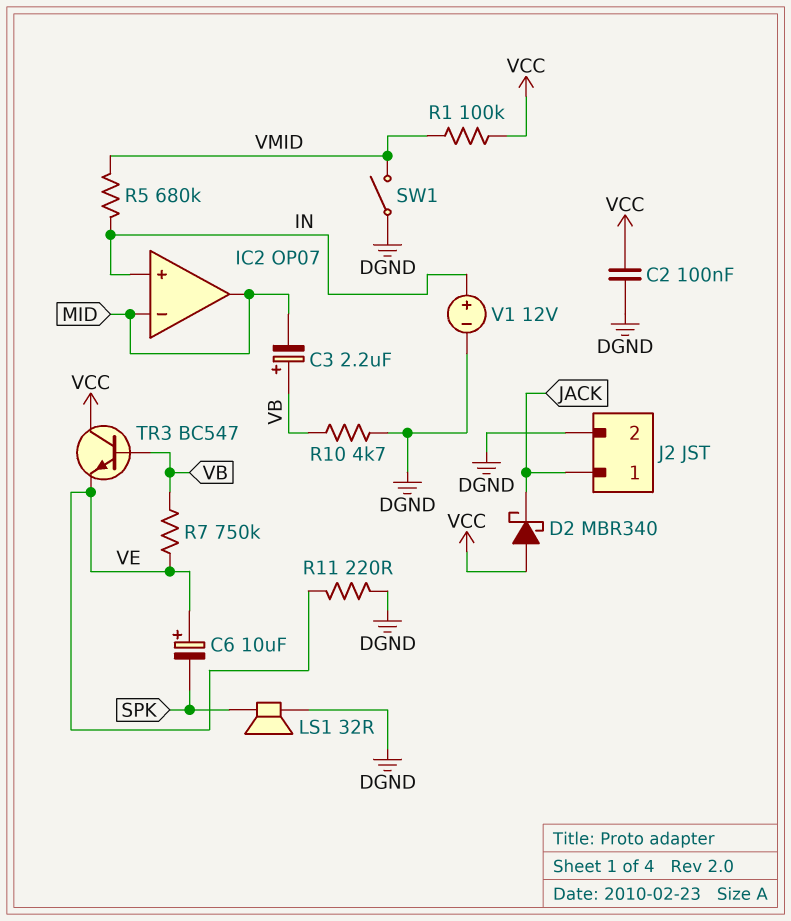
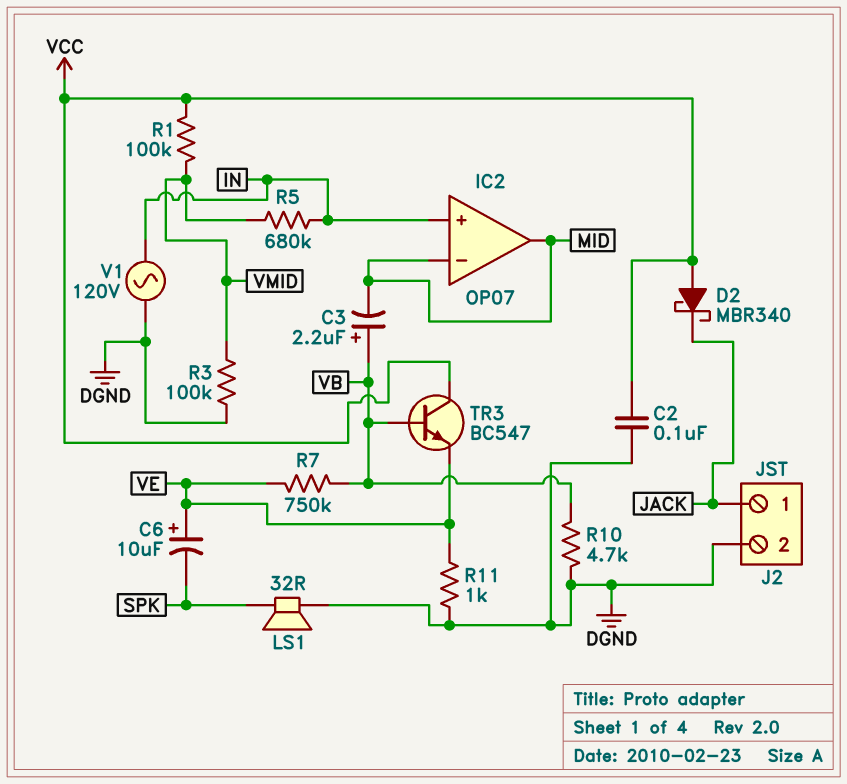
R3: none -> 100k (DGND, VMID)
R11: 220 (DGND, VE) -> 1k (DGND, VE)
SW1: switch (DGND, VMID) -> none
V1: 12V (plus IN, minus DGND) -> AC 120V (DGND, IN)

